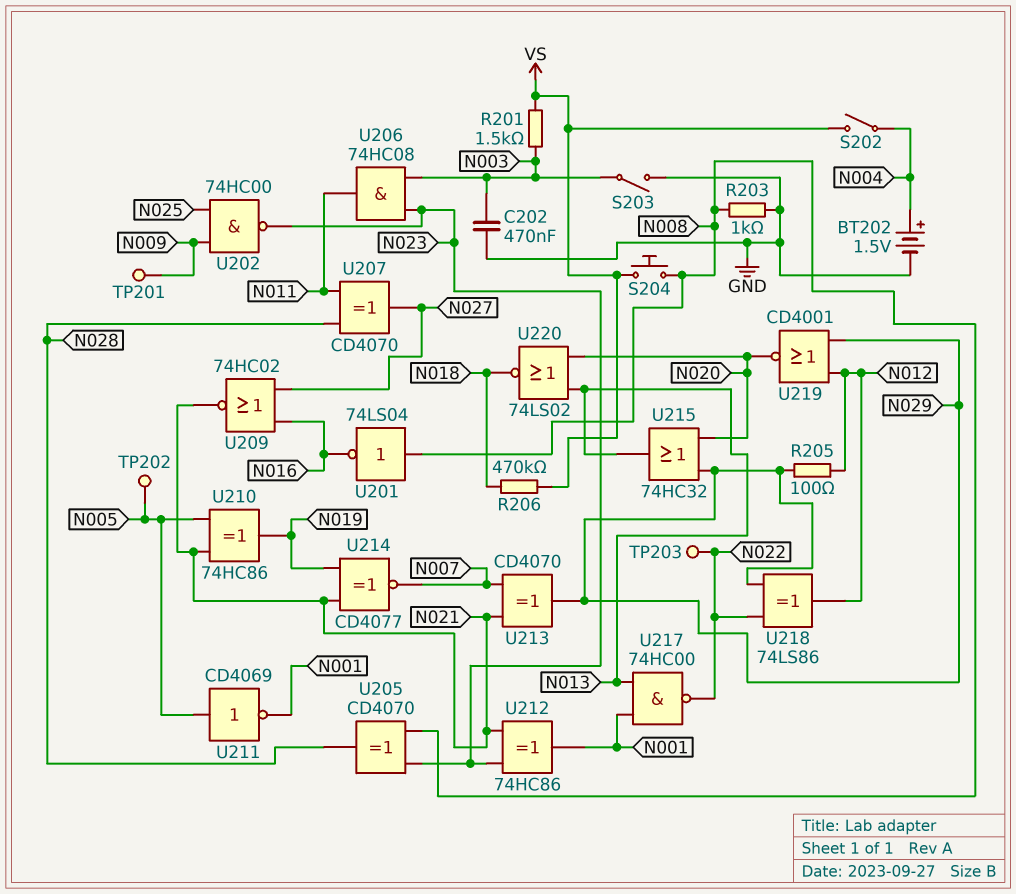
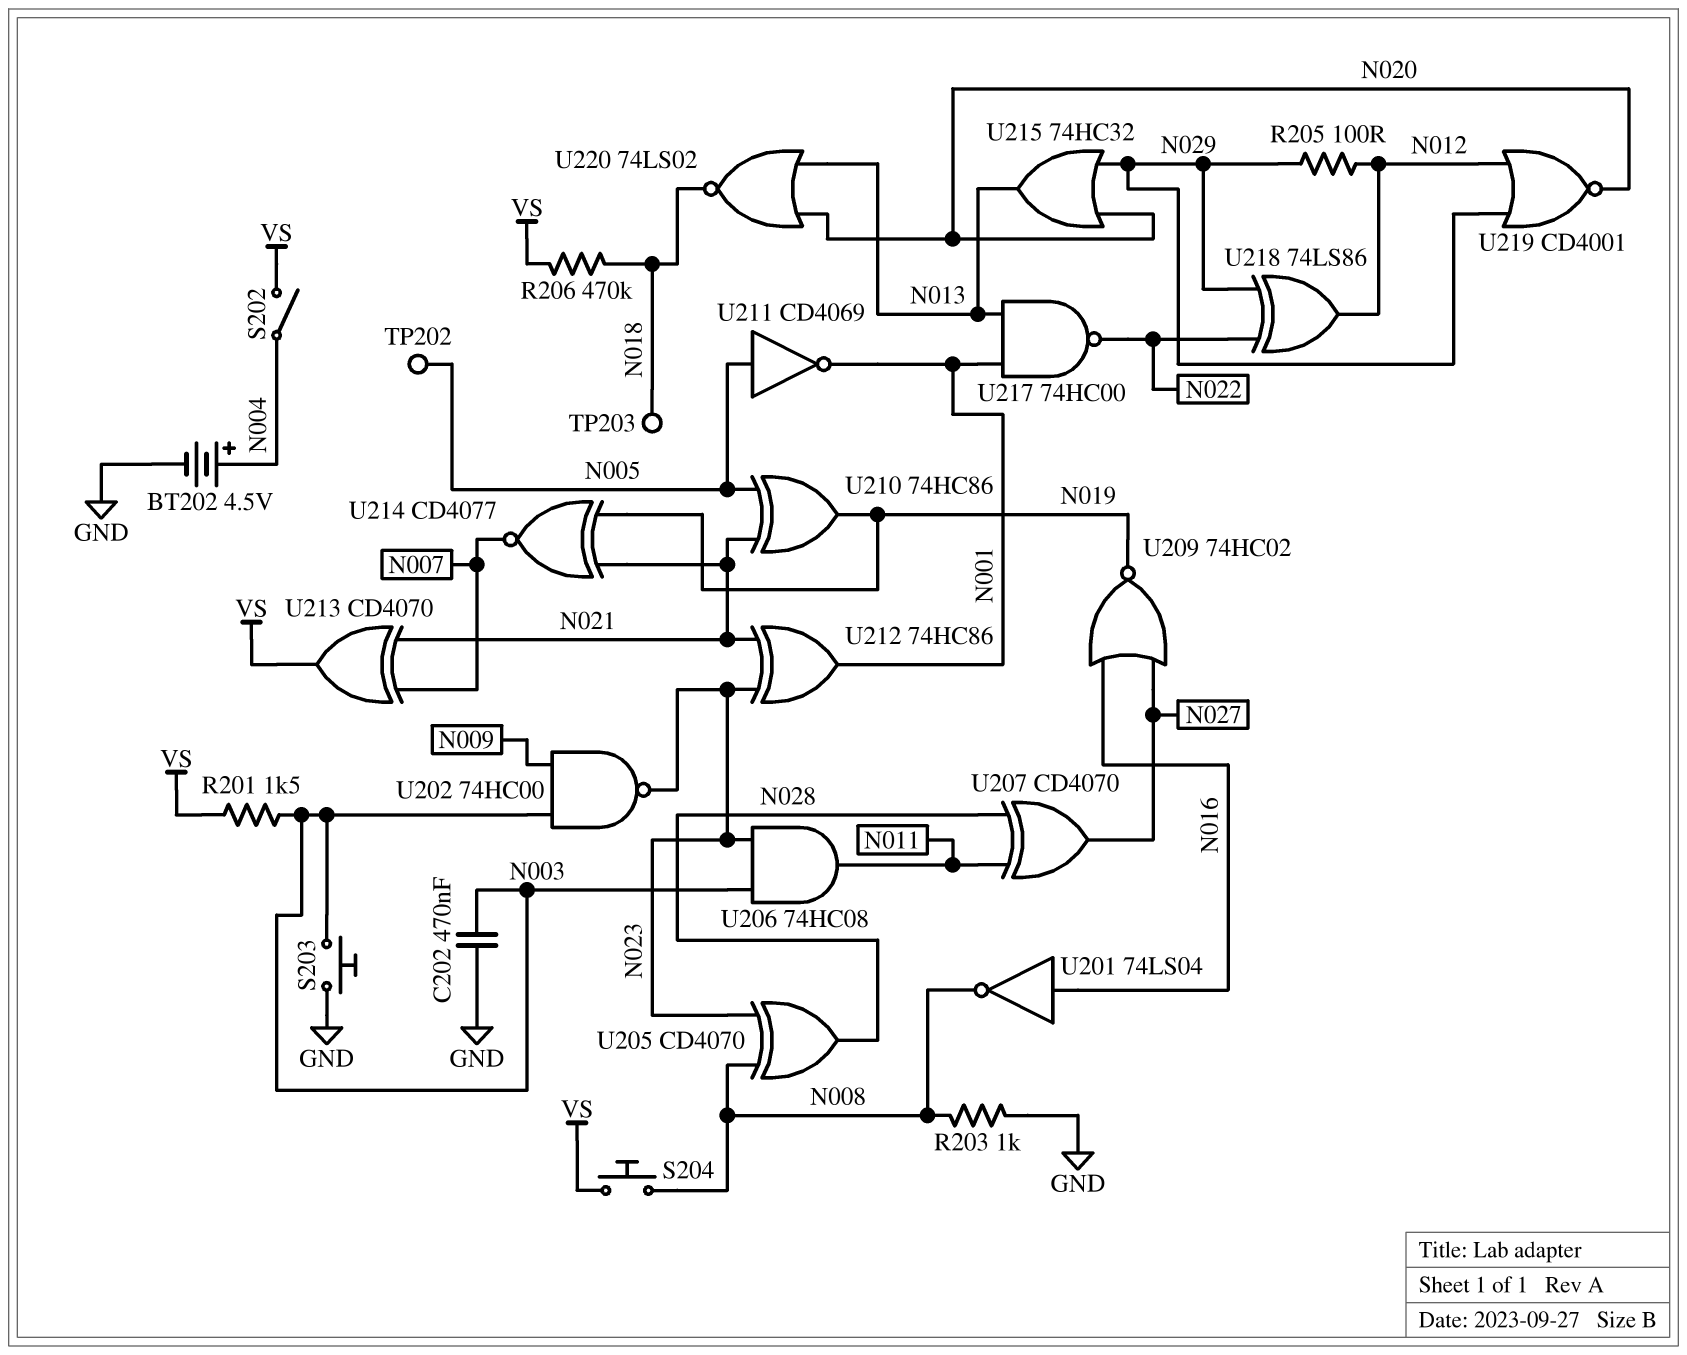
BT202: 1.5V (plus N004, minus GND) -> 4.5V (plus N004, minus GND)
S203: switch (GND, N003) -> button (GND, N003)
TP201: test point (N009) -> none
TP203: test point (N022) -> test point (N018)
U201: NOT 74LS04 (in N008, out N016) -> NOT 74LS04 (in N016, out N008)
U202: NAND 74HC00 (in N009, in N025, out N023) -> NAND 74HC00 (in N003, in N009, out N023)
U209: NOR 74HC02 (in N016, in N027, out N021) -> NOR 74HC02 (in N016, in N027, out N019)
U213: XOR CD4070 (in N007, in N021, out N029) -> XOR CD4070 (in N007, in N021, out VS)

